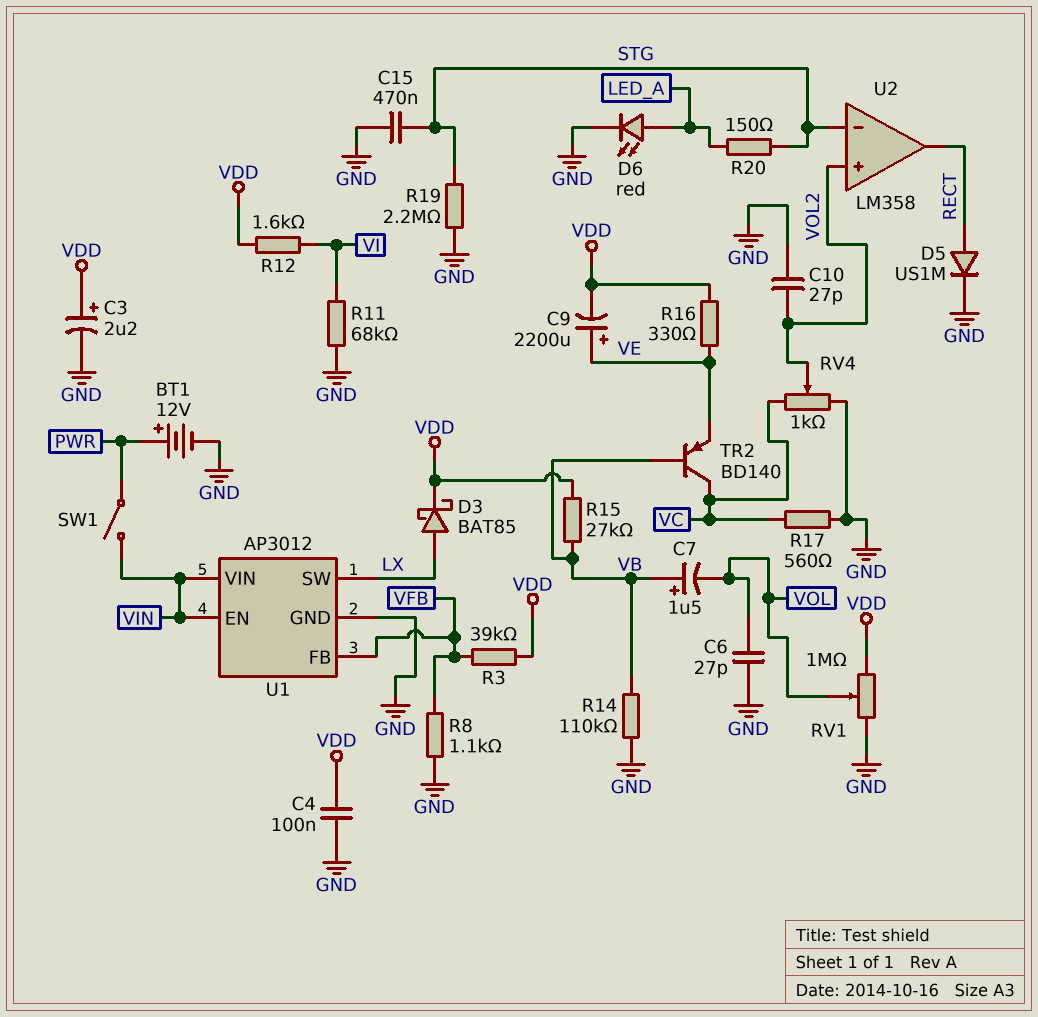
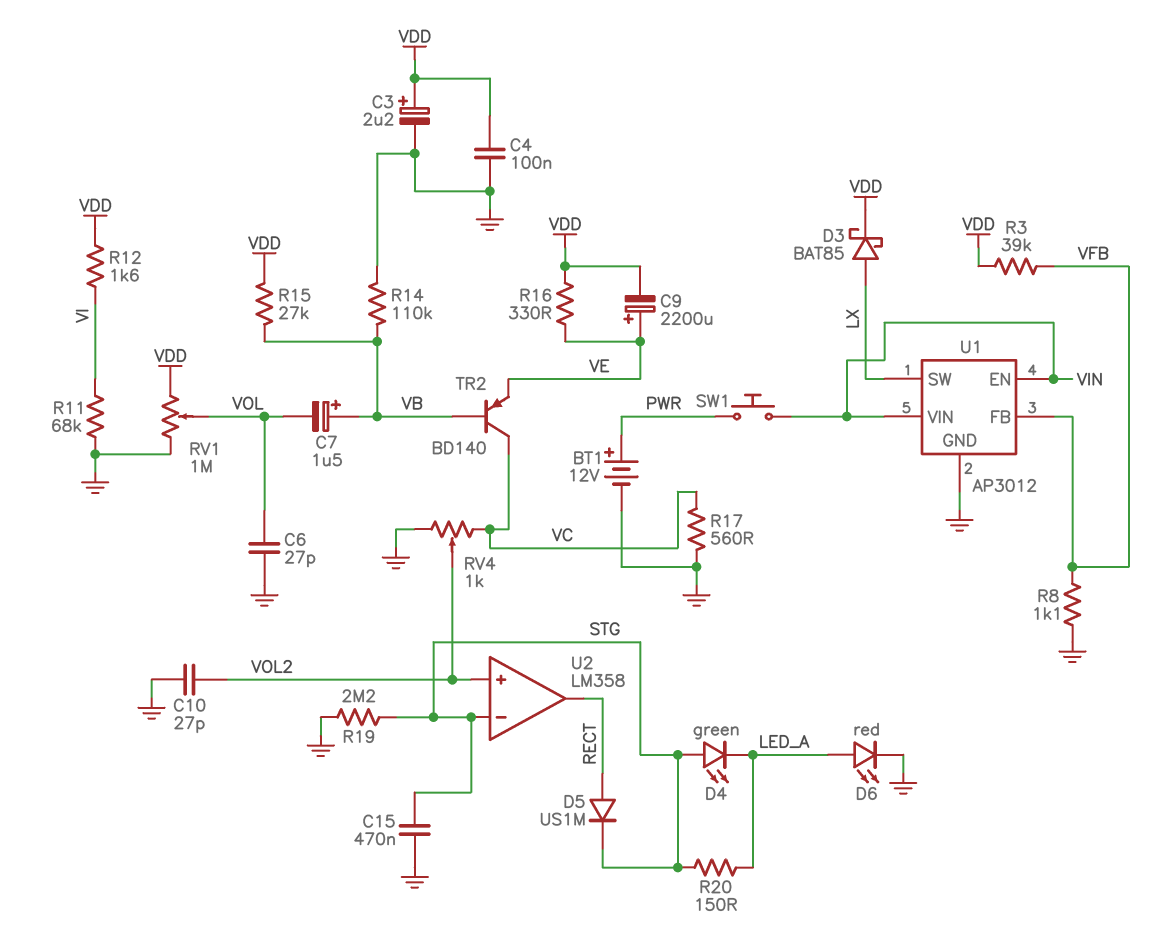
D4: none -> LED green (A STG, K LED_A)
D5: diode US1M (A RECT, K GND) -> diode US1M (A RECT, K STG)
SW1: switch (PWR, VIN) -> button (PWR, VIN)

